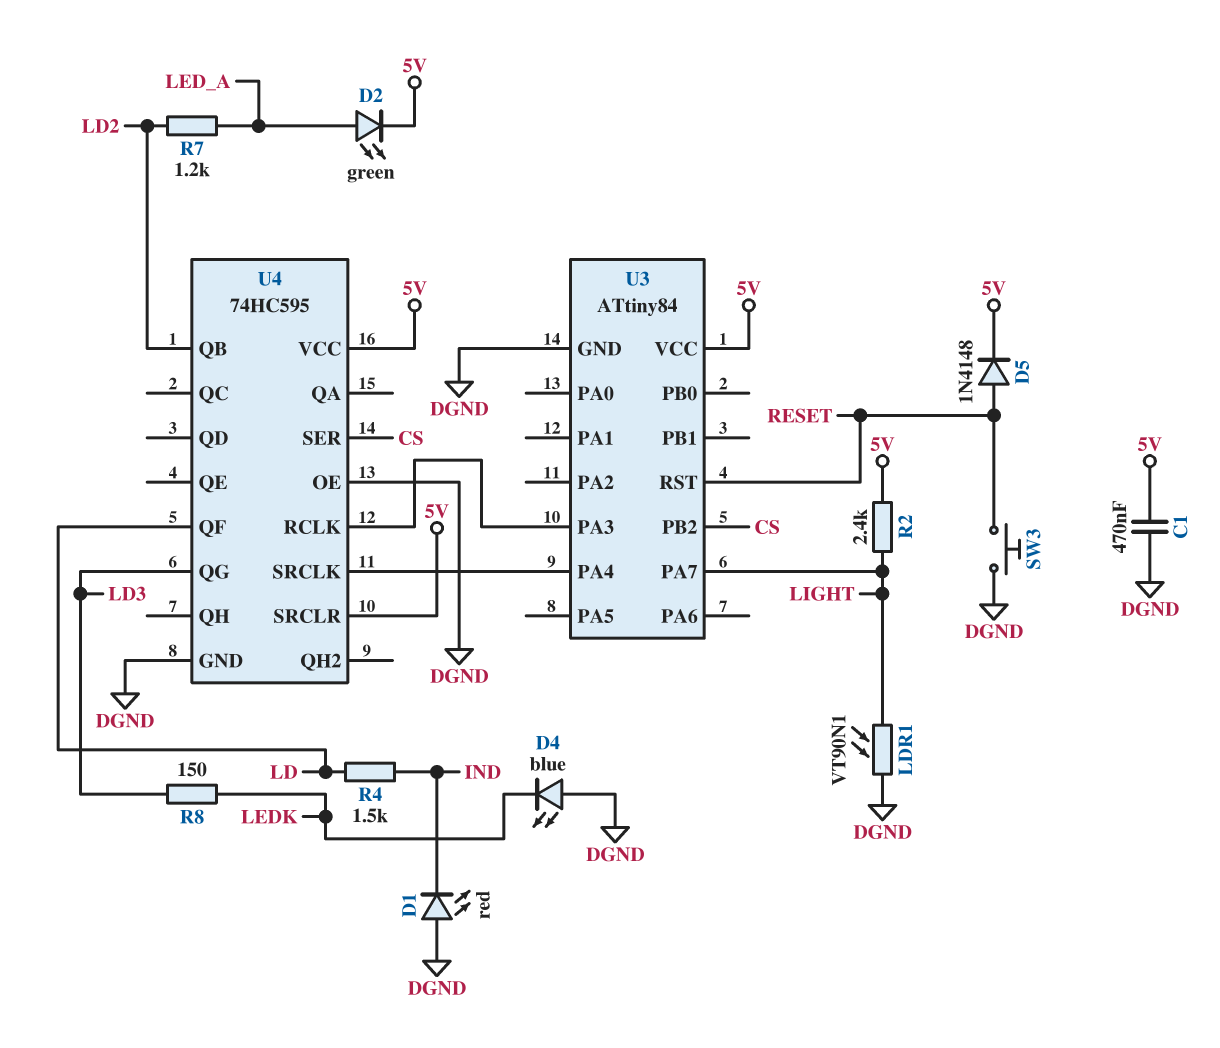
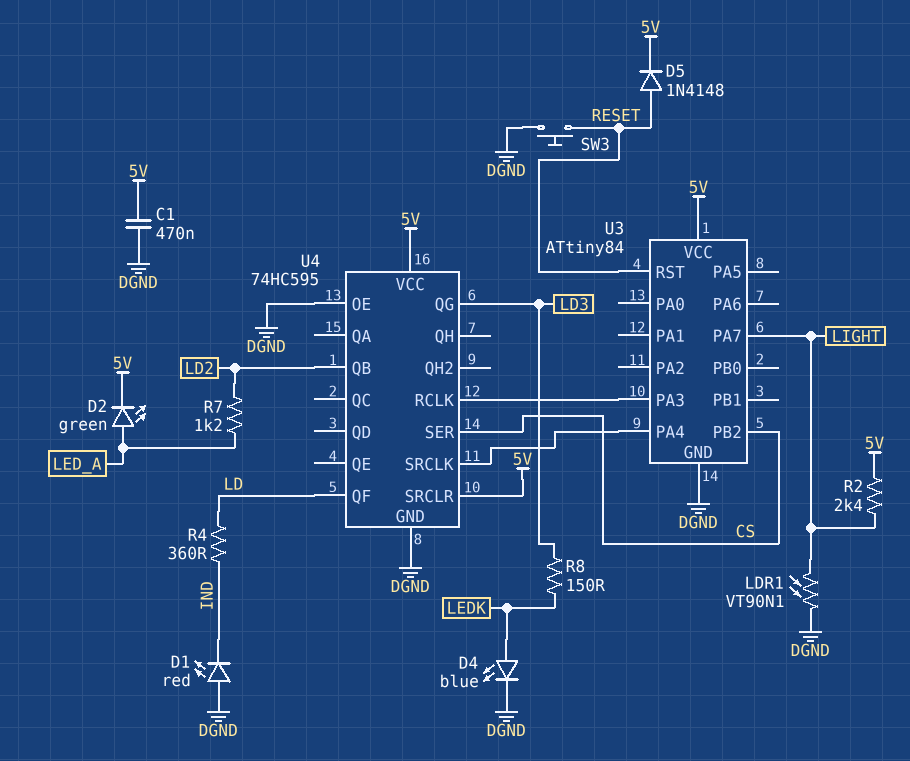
D4: LED blue (A DGND, K LEDK) -> LED blue (A LEDK, K DGND)
R4: 1.5k (IND, LD) -> 360 (IND, LD)

